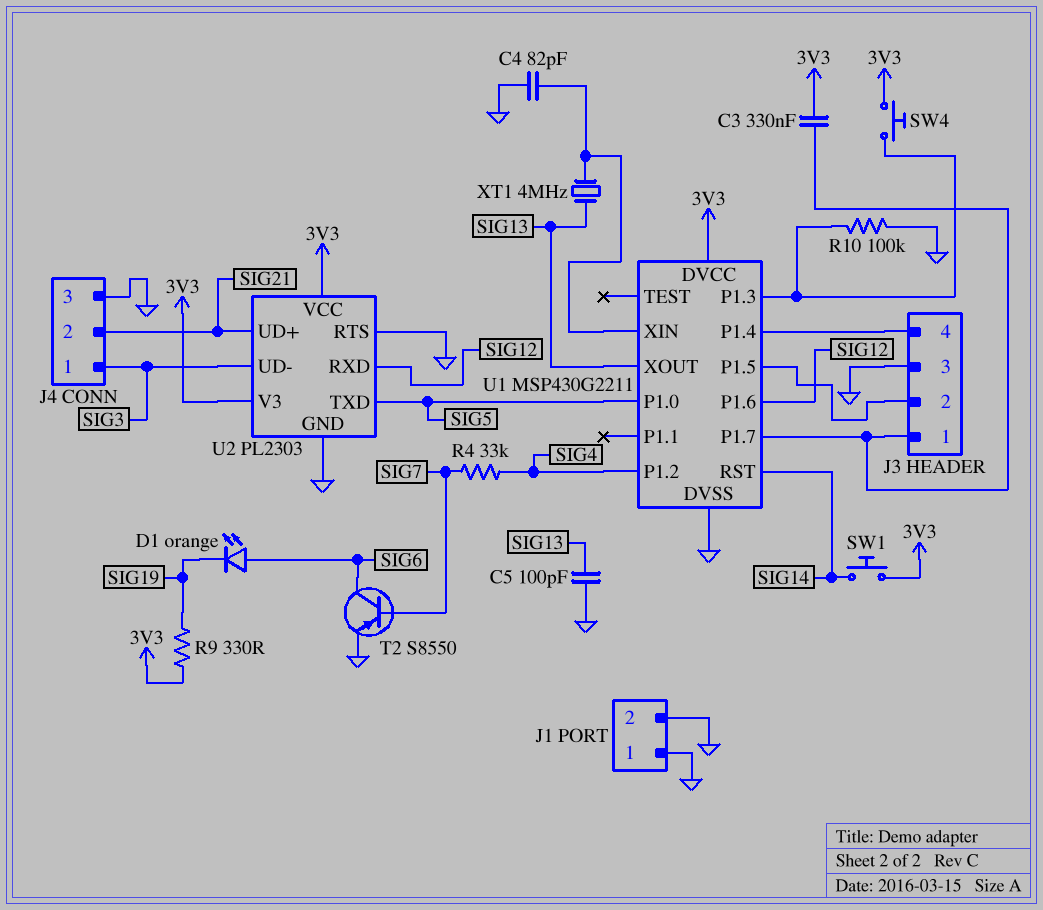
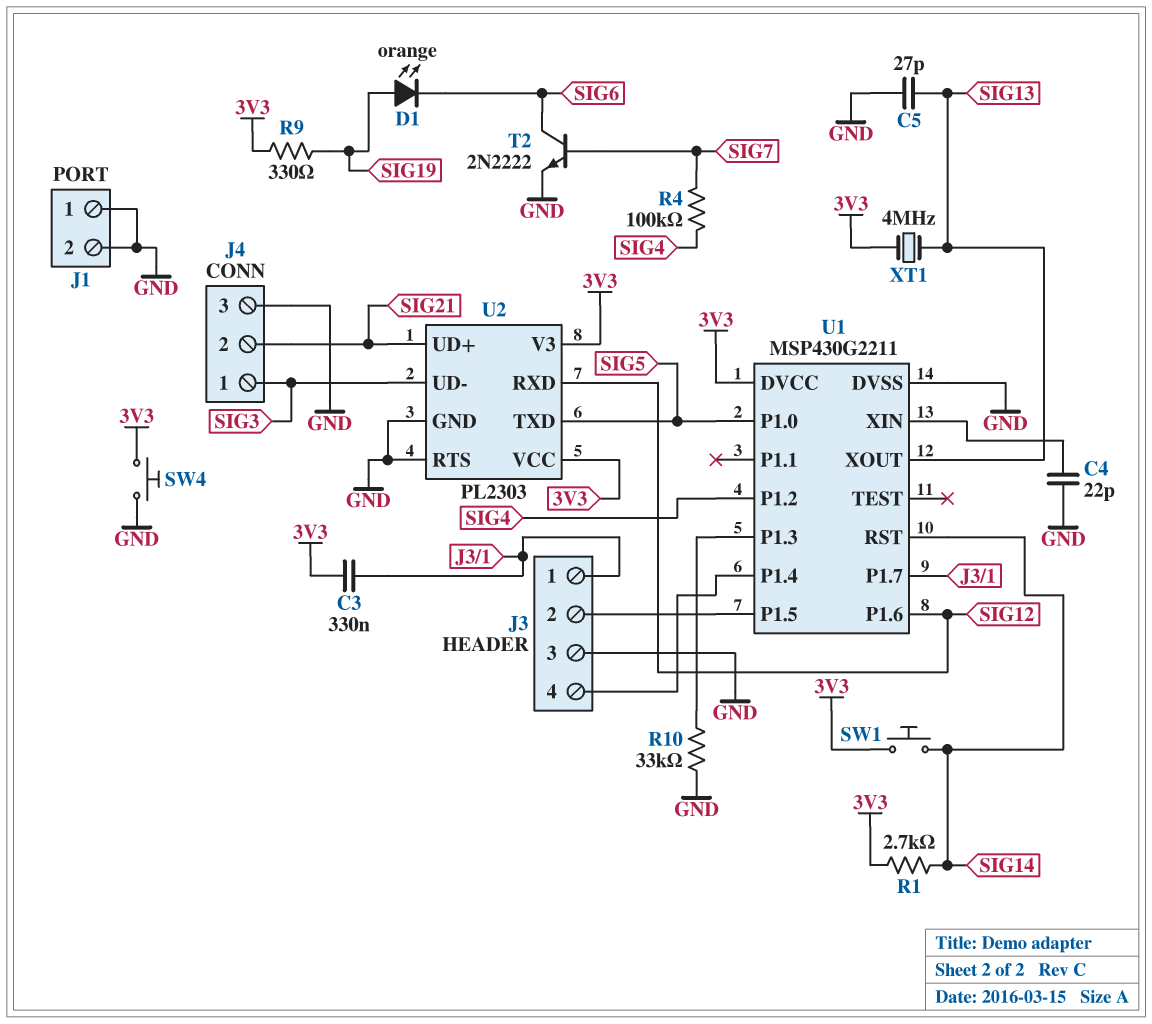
C4: 82pF (GND, U1/XIN) -> 22pF (GND, U1/XIN)
C5: 100pF (GND, SIG13) -> 27pF (GND, SIG13)
D1: LED orange (A SIG6, K SIG19) -> LED orange (A SIG19, K SIG6)
R1: none -> 2.7k (3V3, SIG14)
R4: 33k (SIG4, SIG7) -> 100k (SIG4, SIG7)
R10: 100k (GND, U1/P1.3) -> 33k (GND, U1/P1.3)
SW4: button (3V3, U1/P1.3) -> button (3V3, GND)
T2: PNP S8550 (B SIG7, C SIG6, E GND) -> NPN 2N2222 (B SIG7, C SIG6, E GND)
XT1: 4MHz (SIG13, U1/XIN) -> 4MHz (3V3, SIG13)

